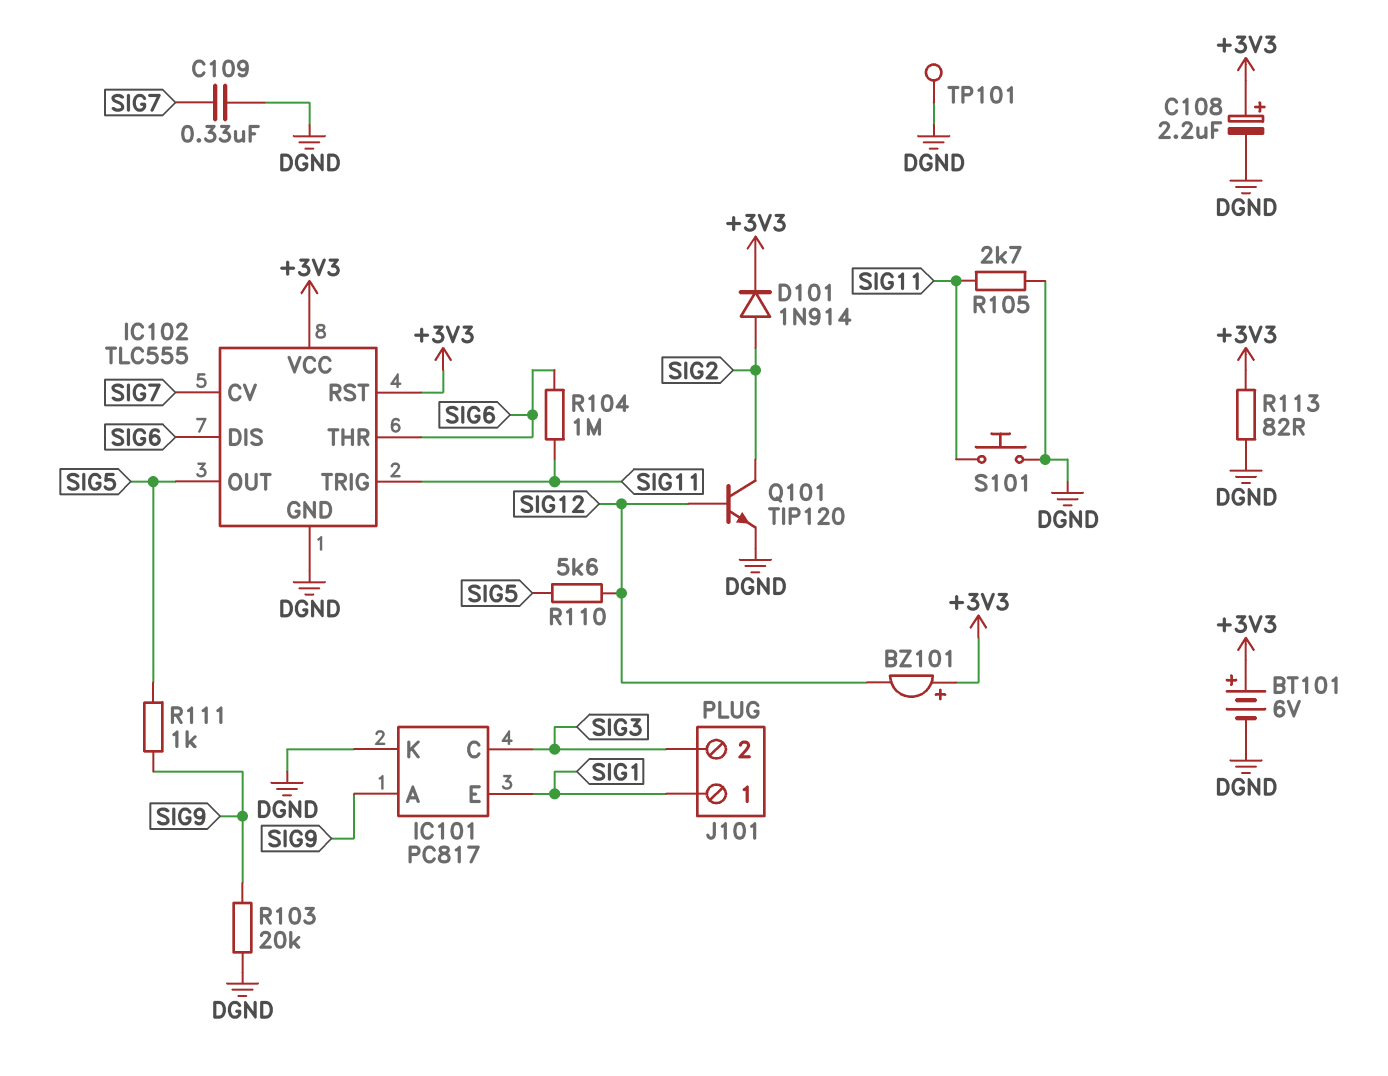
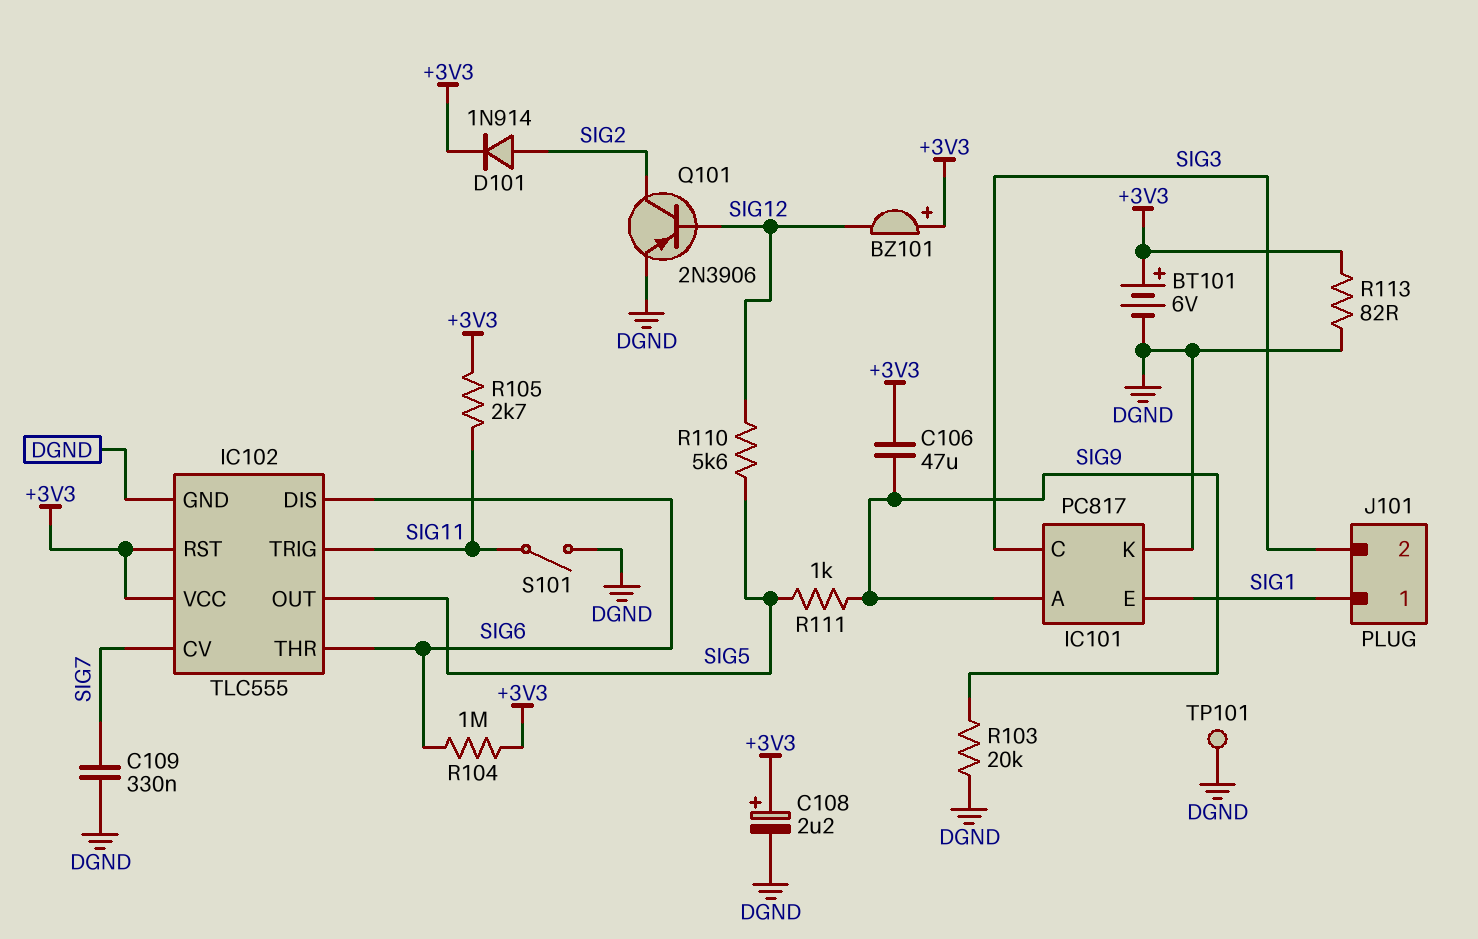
C106: none -> 47uF (+3V3, SIG9)
Q101: NPN TIP120 (B SIG12, C SIG2, E DGND) -> PNP 2N3906 (B SIG12, C SIG2, E DGND)
R104: 1M (SIG6, SIG11) -> 1M (+3V3, SIG6)
R105: 2.7k (DGND, SIG11) -> 2.7k (+3V3, SIG11)
S101: button (DGND, SIG11) -> switch (DGND, SIG11)

